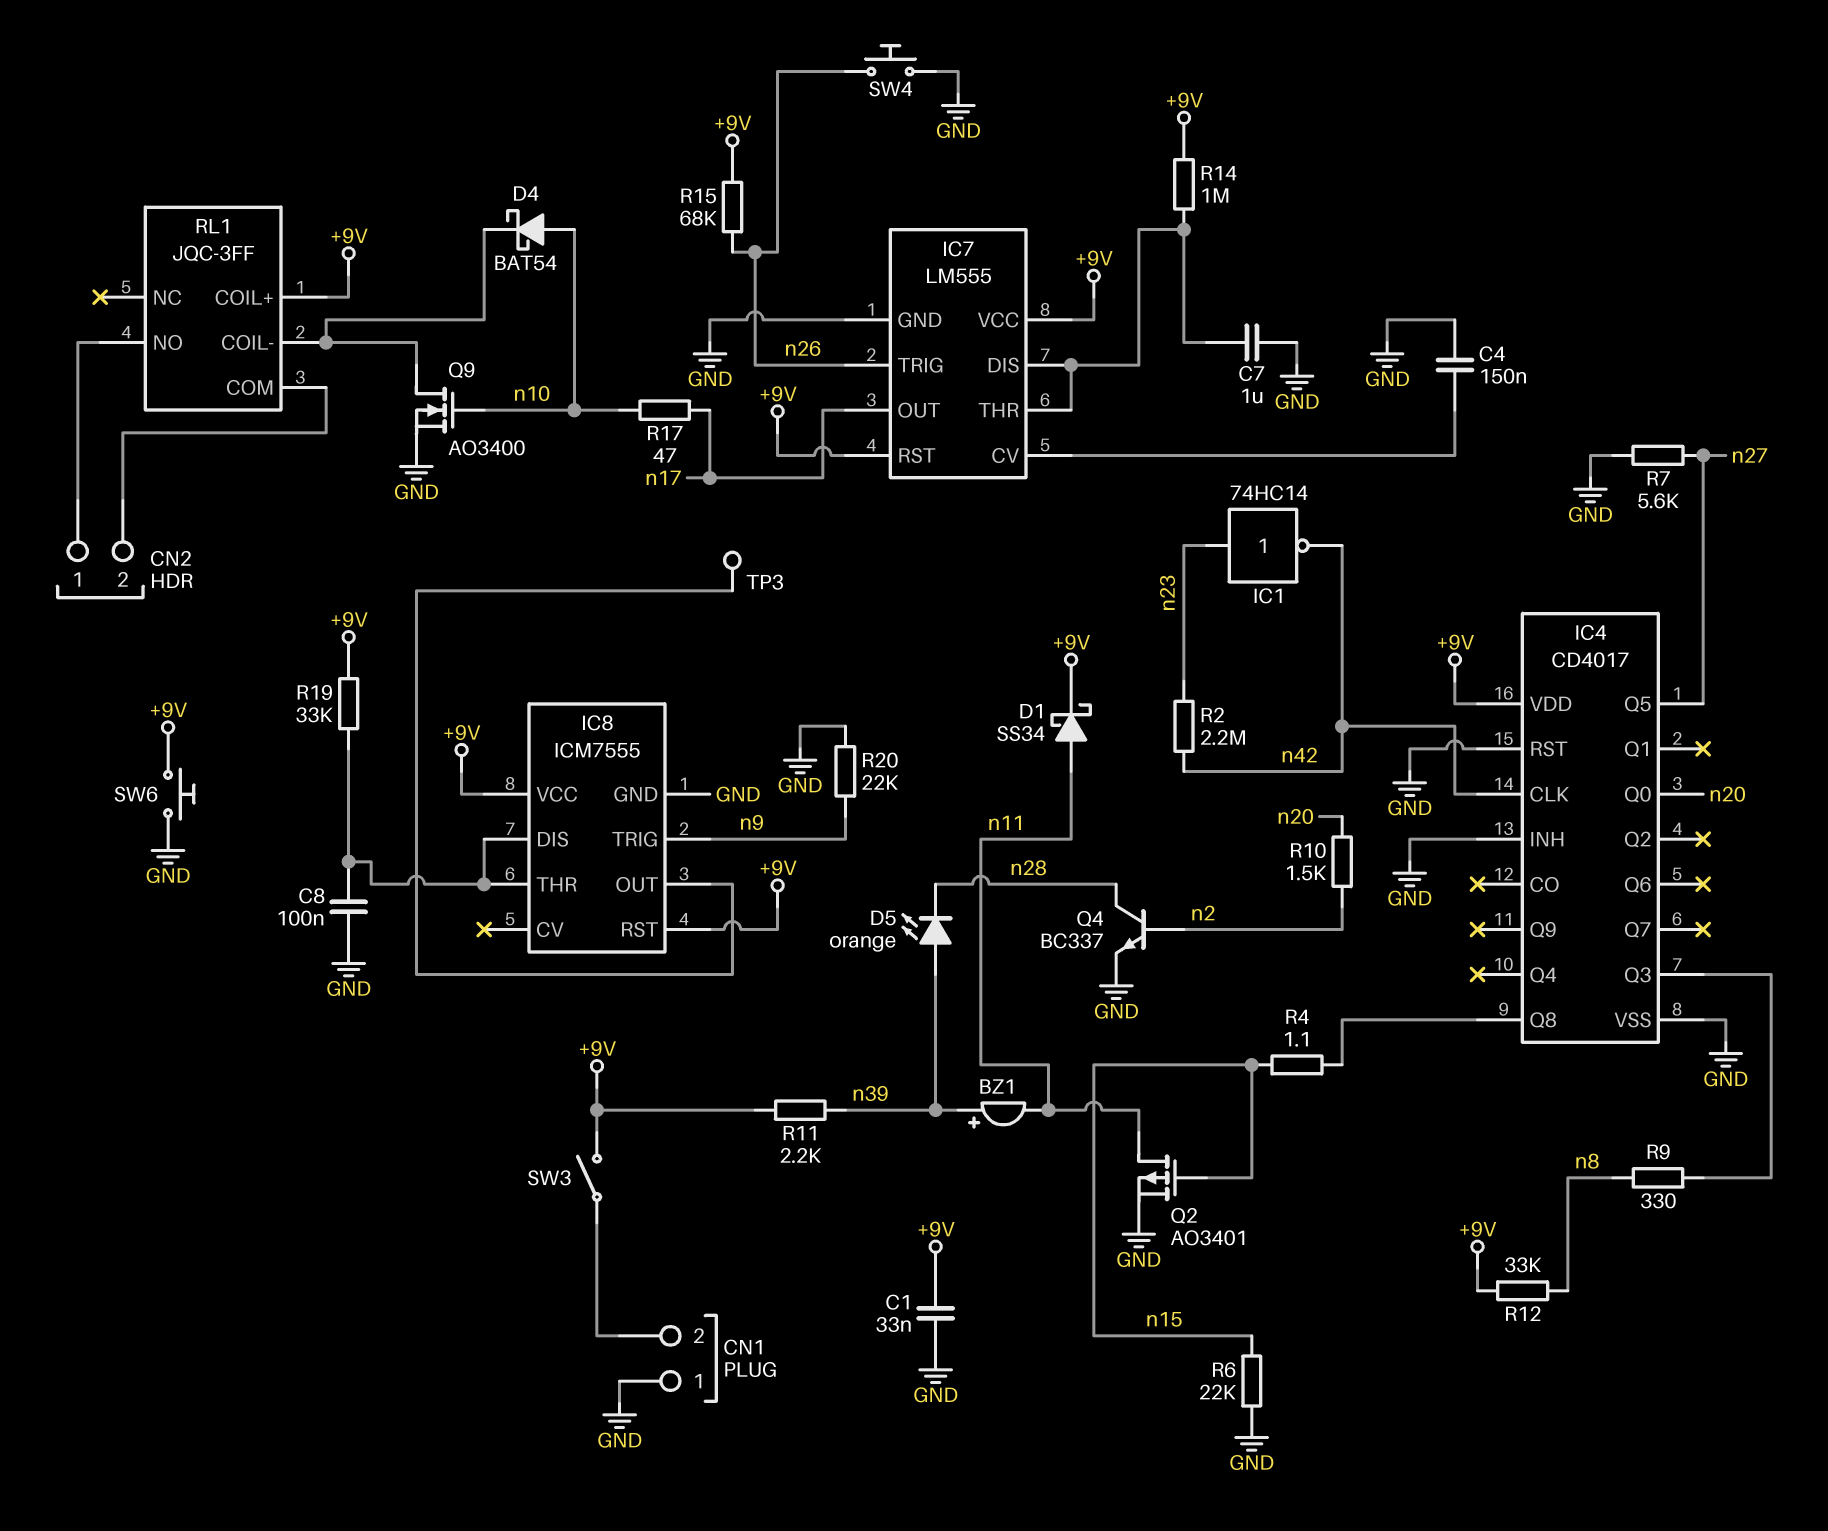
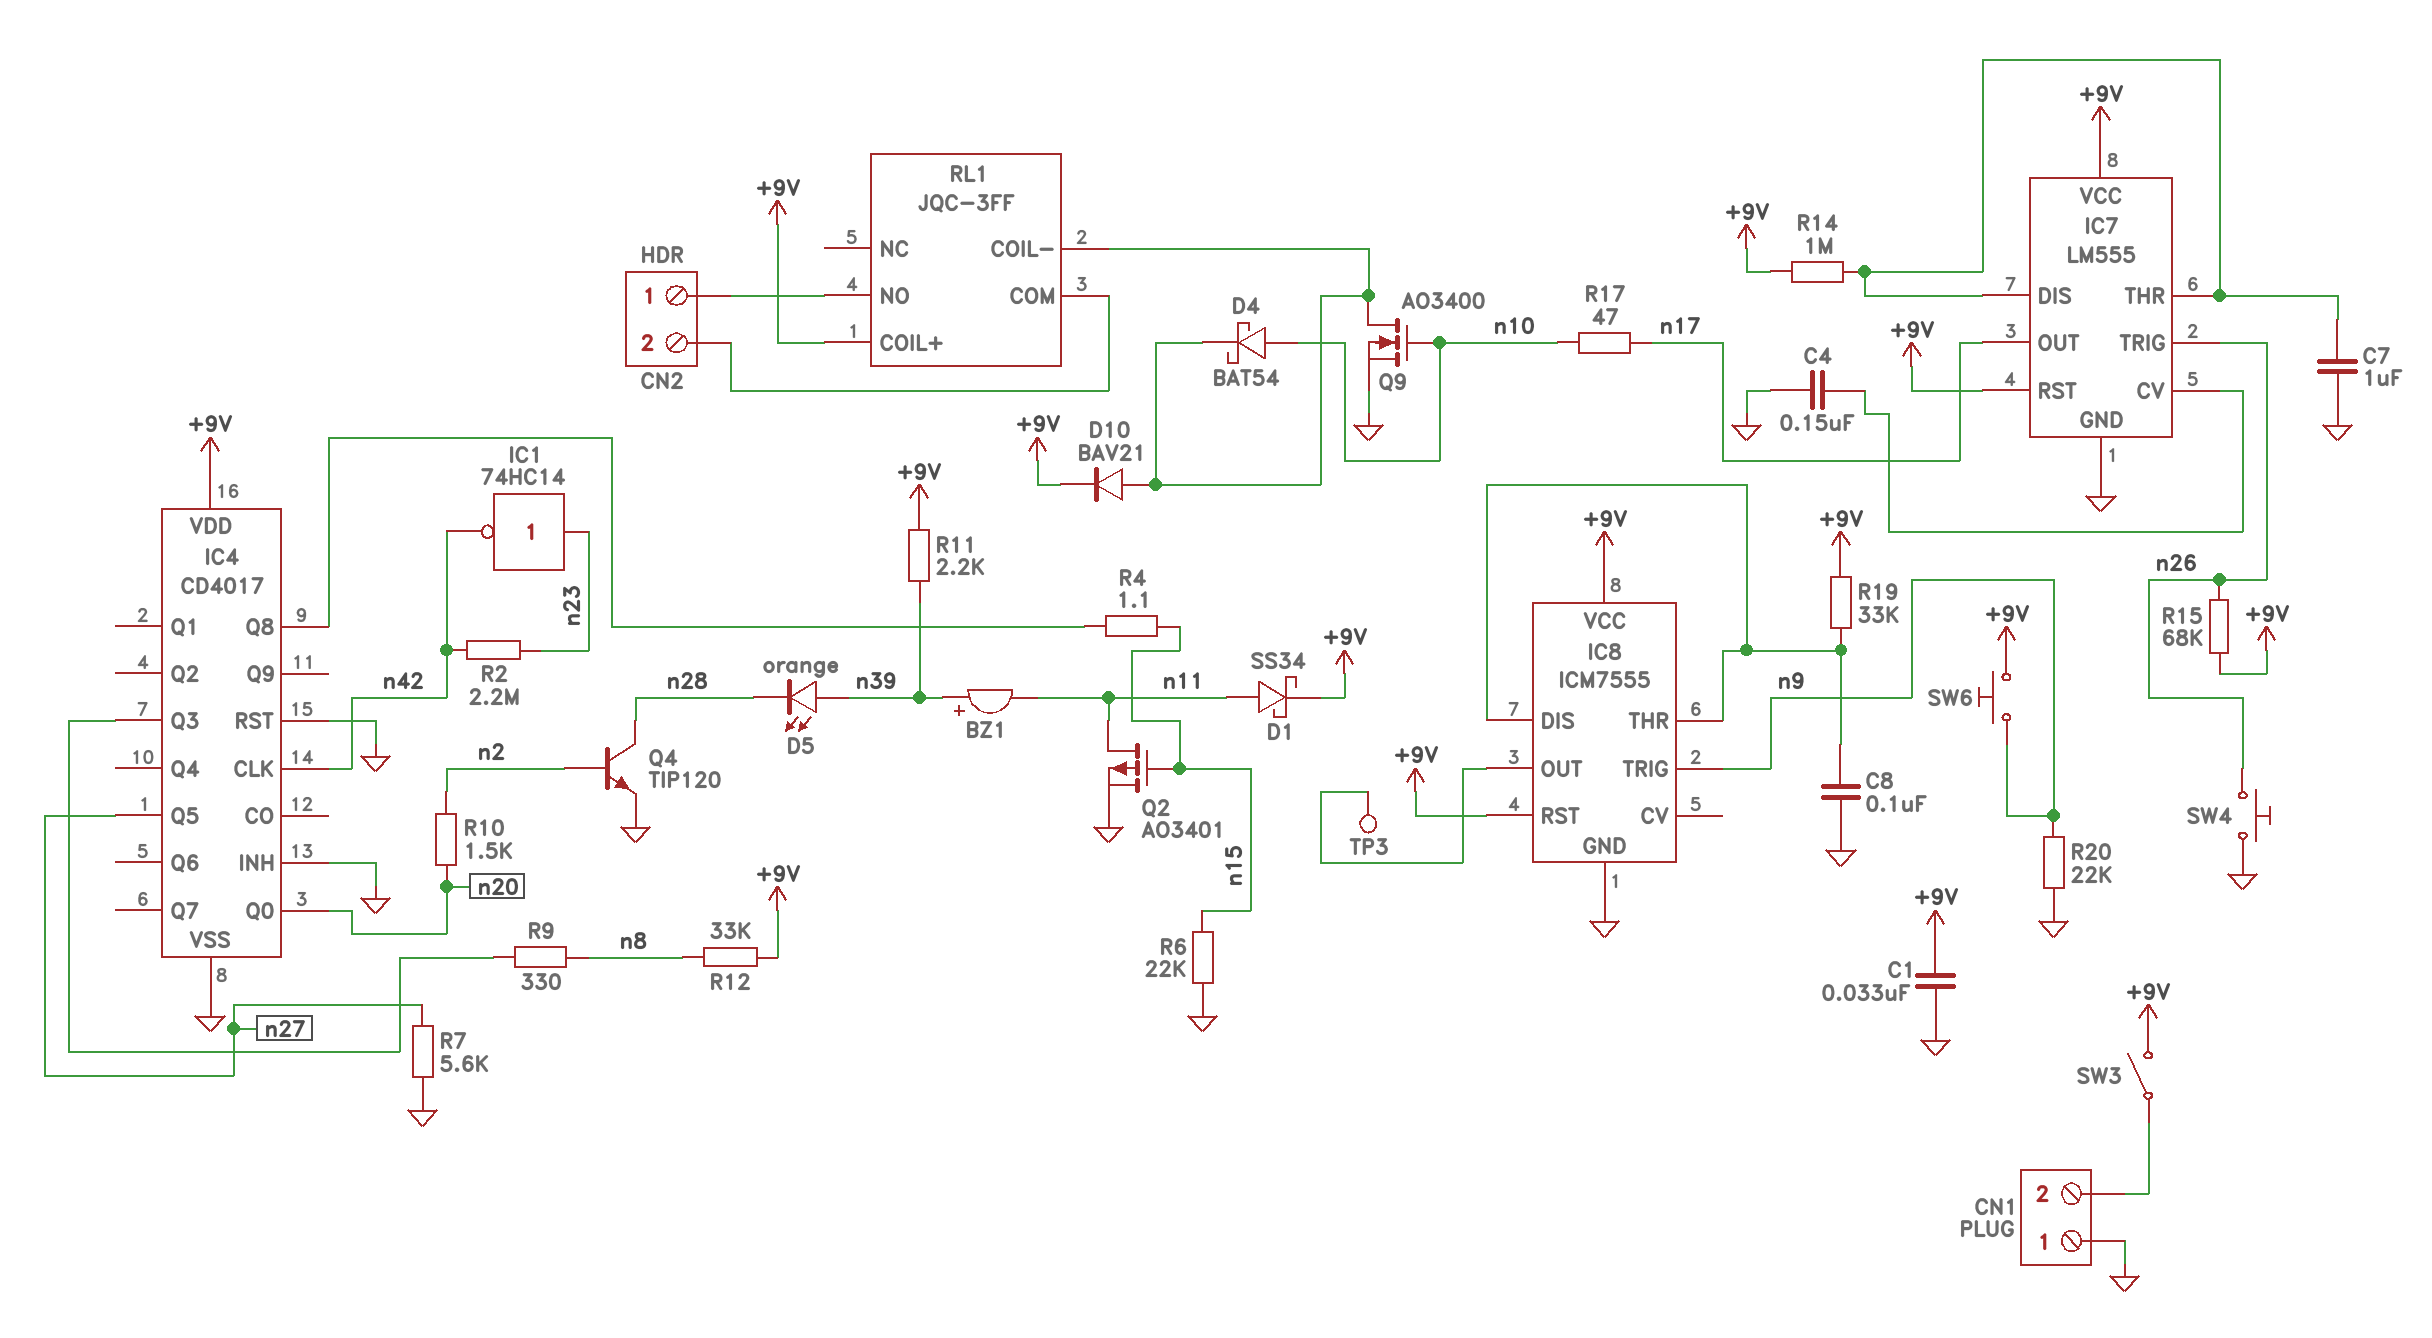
D10: none -> diode BAV21 (A RL1/COIL-, K +9V)
Q4: NPN BC337 (B n2, C n28, E GND) -> NPN TIP120 (B n2, C n28, E GND)
SW6: button (+9V, GND) -> button (+9V, n9)

